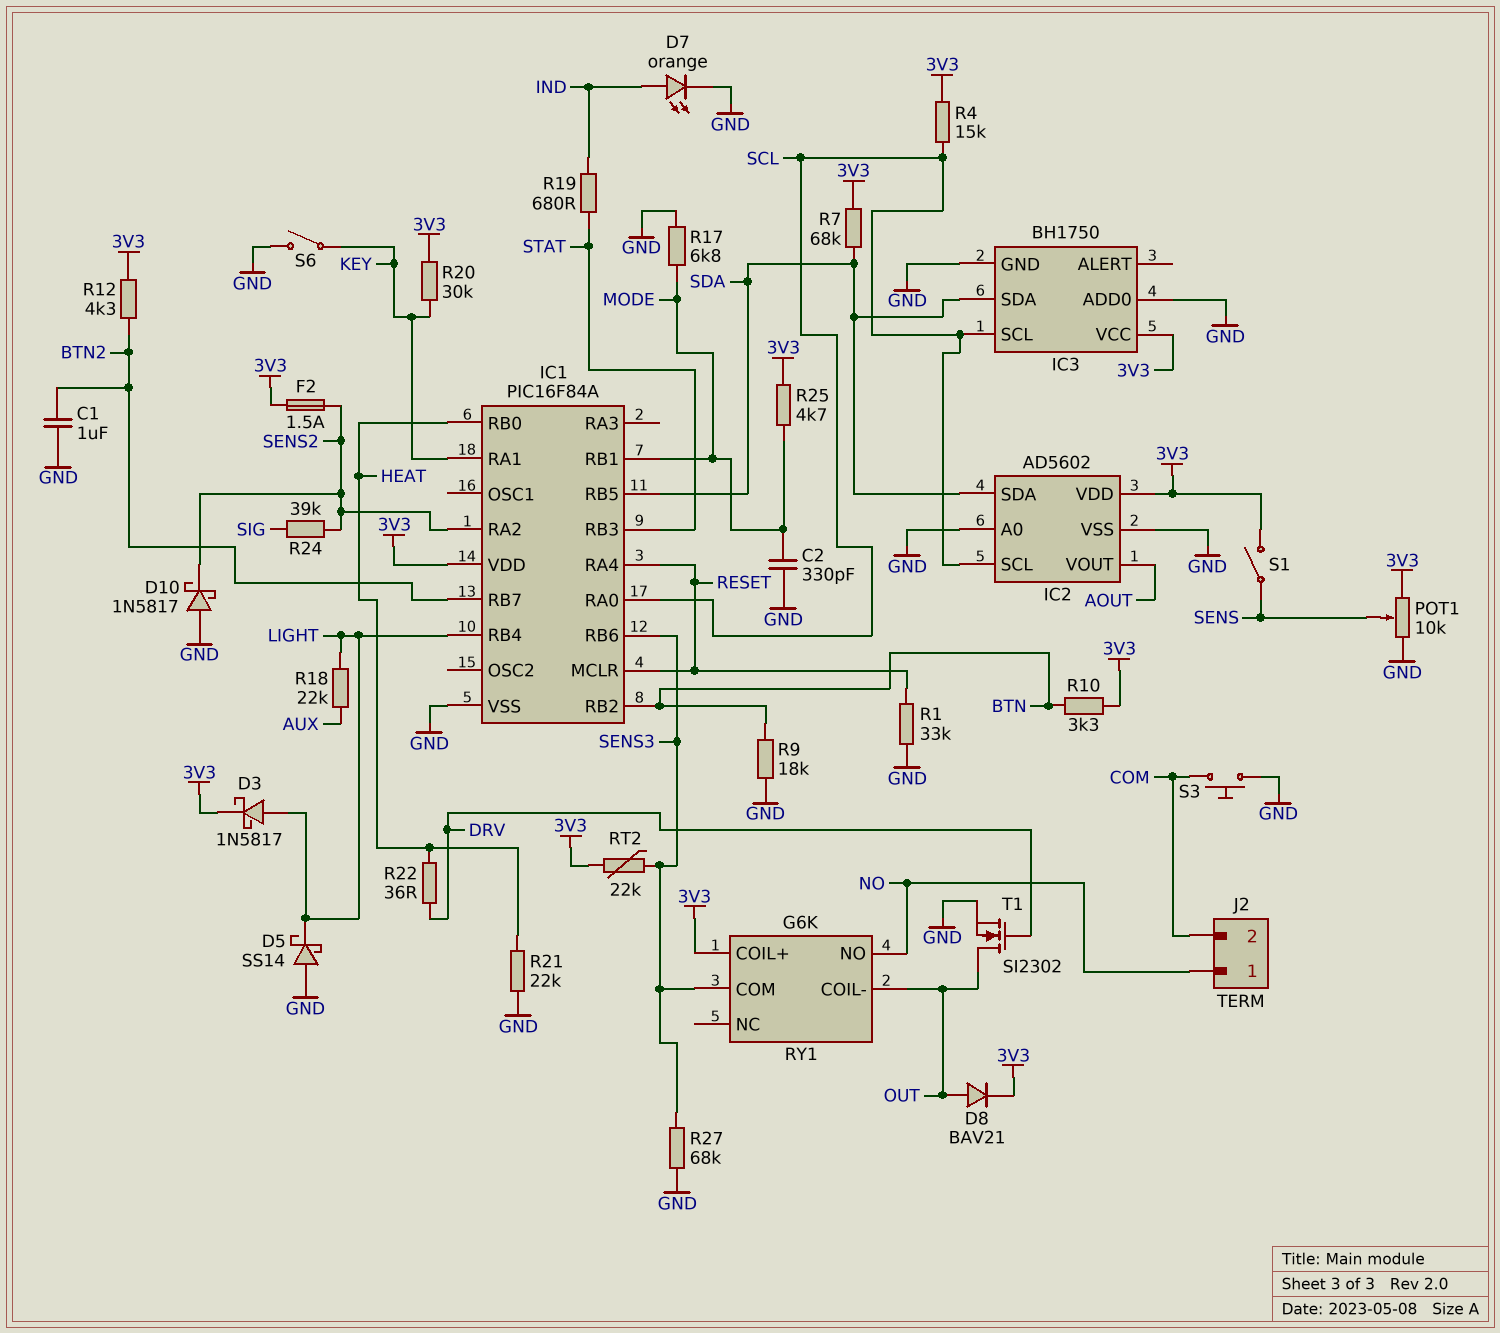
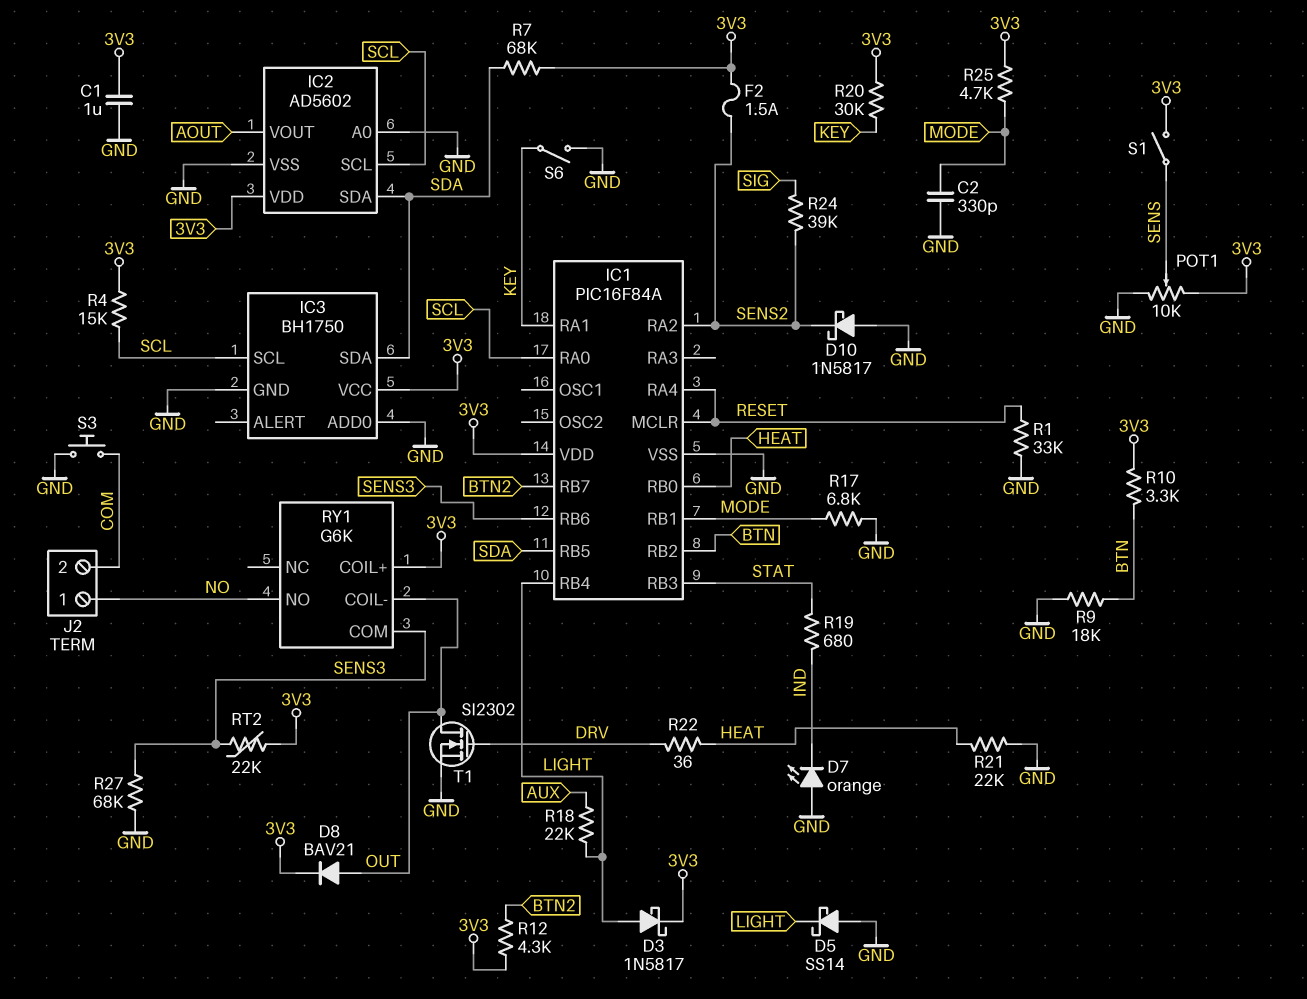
C1: 1uF (BTN2, GND) -> 1uF (3V3, GND)
D7: LED orange (A IND, K GND) -> LED orange (A GND, K IND)

